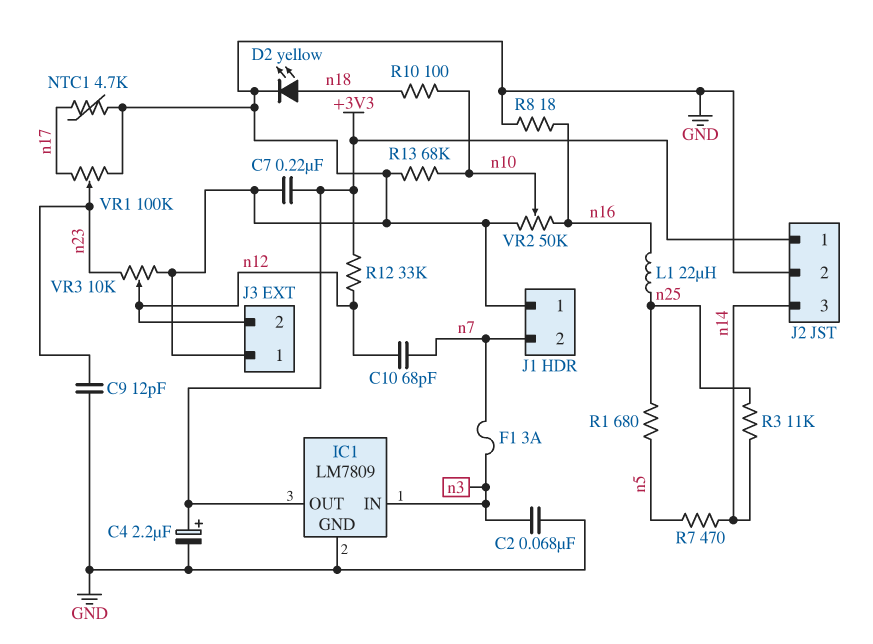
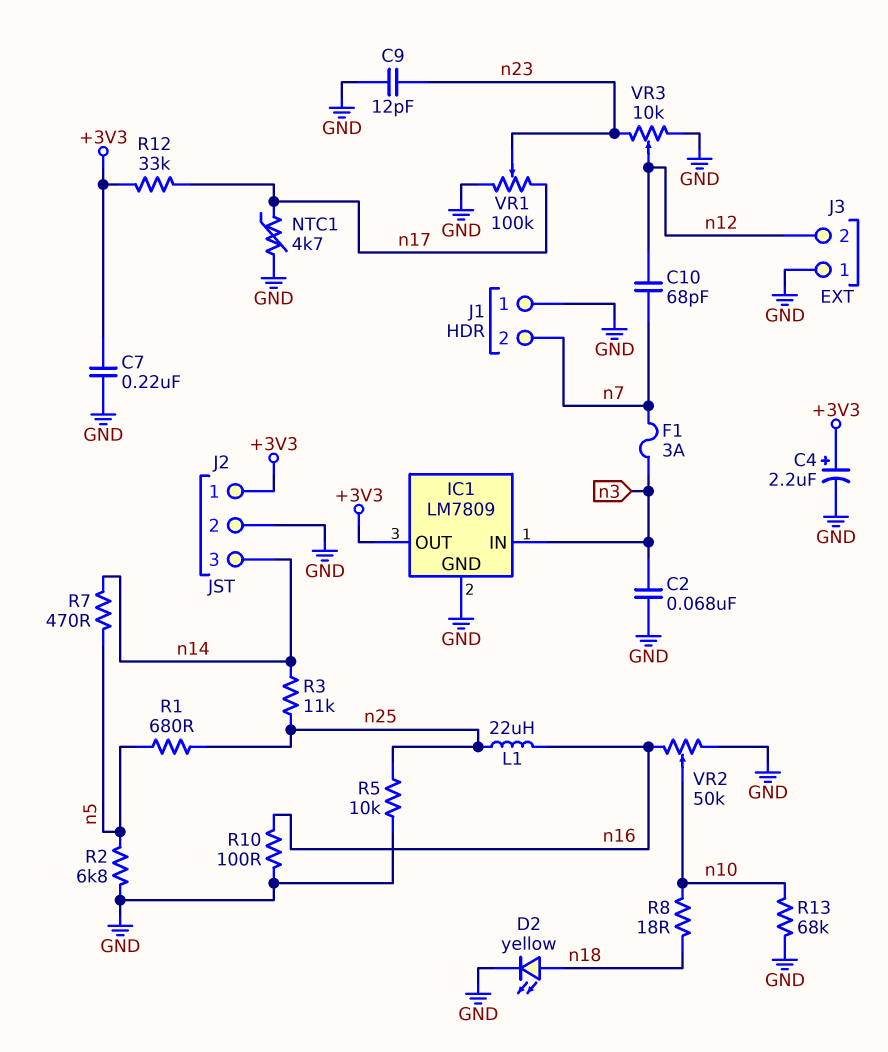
R2: none -> 6.8k (GND, n5)
R5: none -> 10k (GND, n25)
R8: 18 (GND, n16) -> 18 (n10, n18)
R10: 100 (n10, n18) -> 100 (GND, n16)
R12: 33k (+3V3, n12) -> 33k (+3V3, n17)

